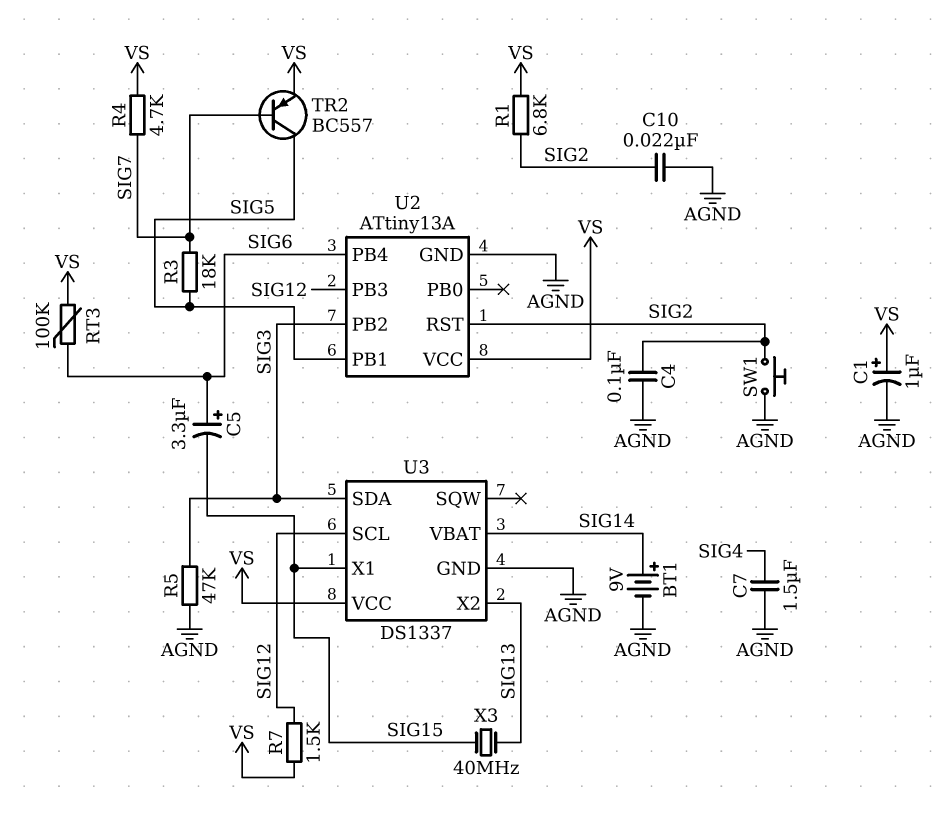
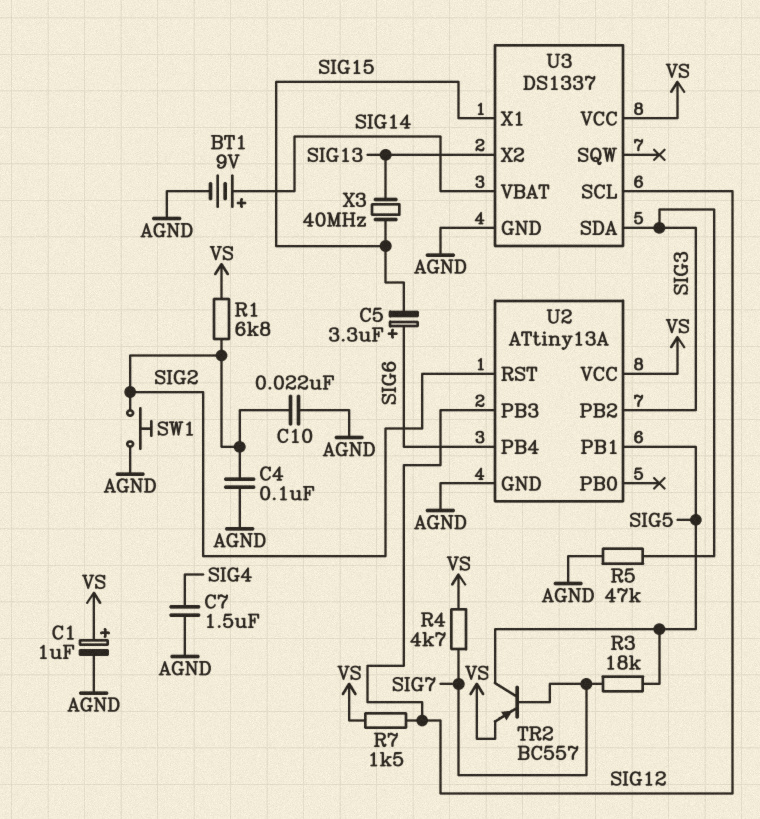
RT3: 100k (SIG6, VS) -> none

